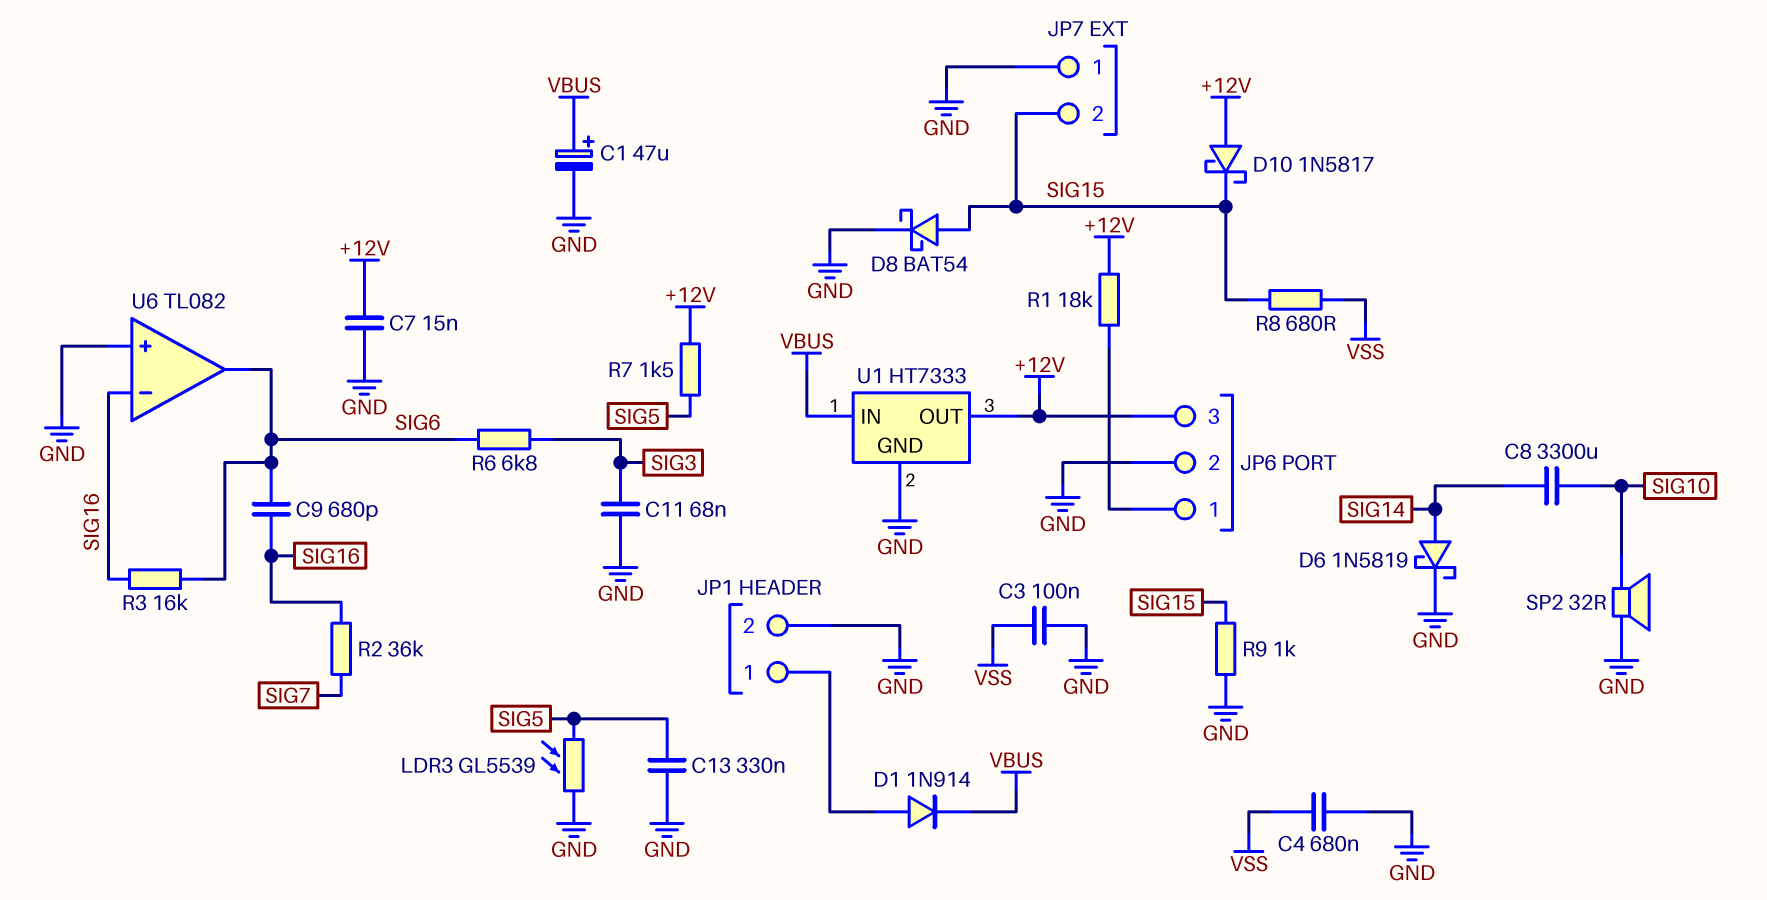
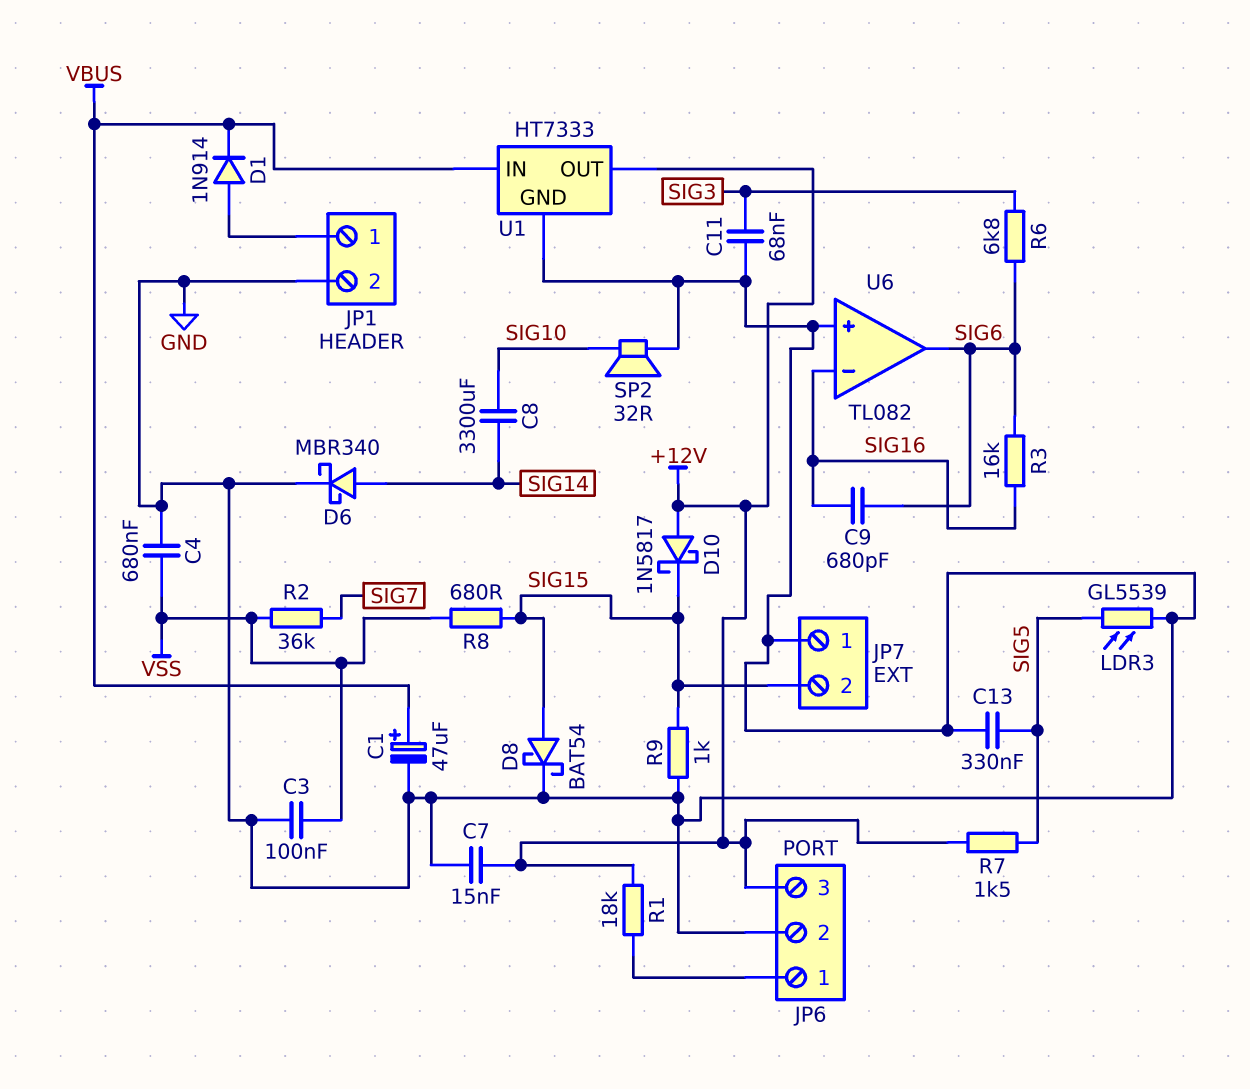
D6: schottky 1N5819 (A SIG14, K GND) -> schottky MBR340 (A SIG14, K GND)
R2: 36k (SIG7, SIG16) -> 36k (SIG7, VSS)

